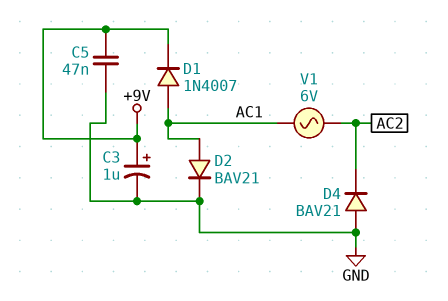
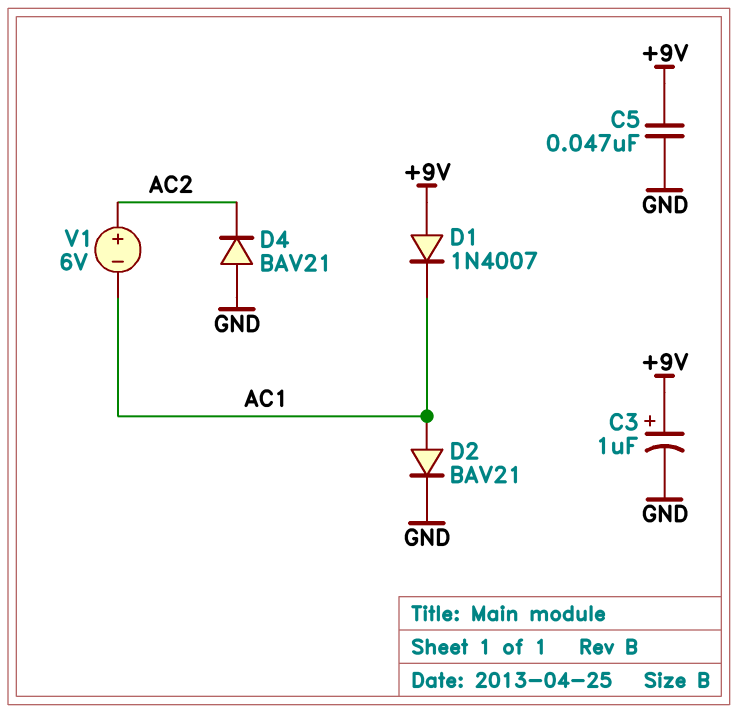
D1: diode 1N4007 (A AC1, K +9V) -> diode 1N4007 (A +9V, K AC1)
V1: AC 6V (AC1, AC2) -> 6V (plus AC2, minus AC1)

